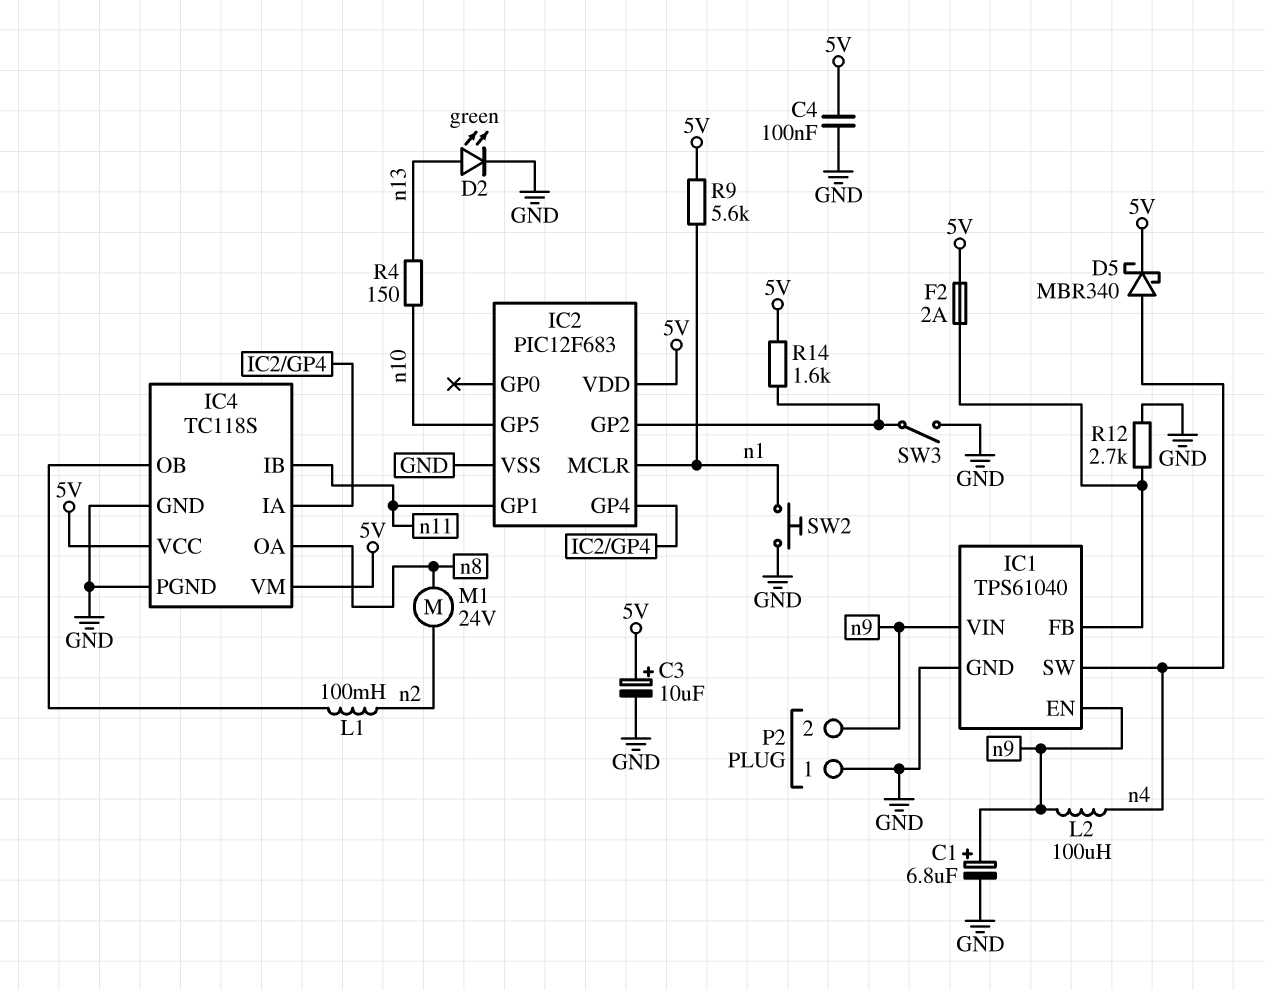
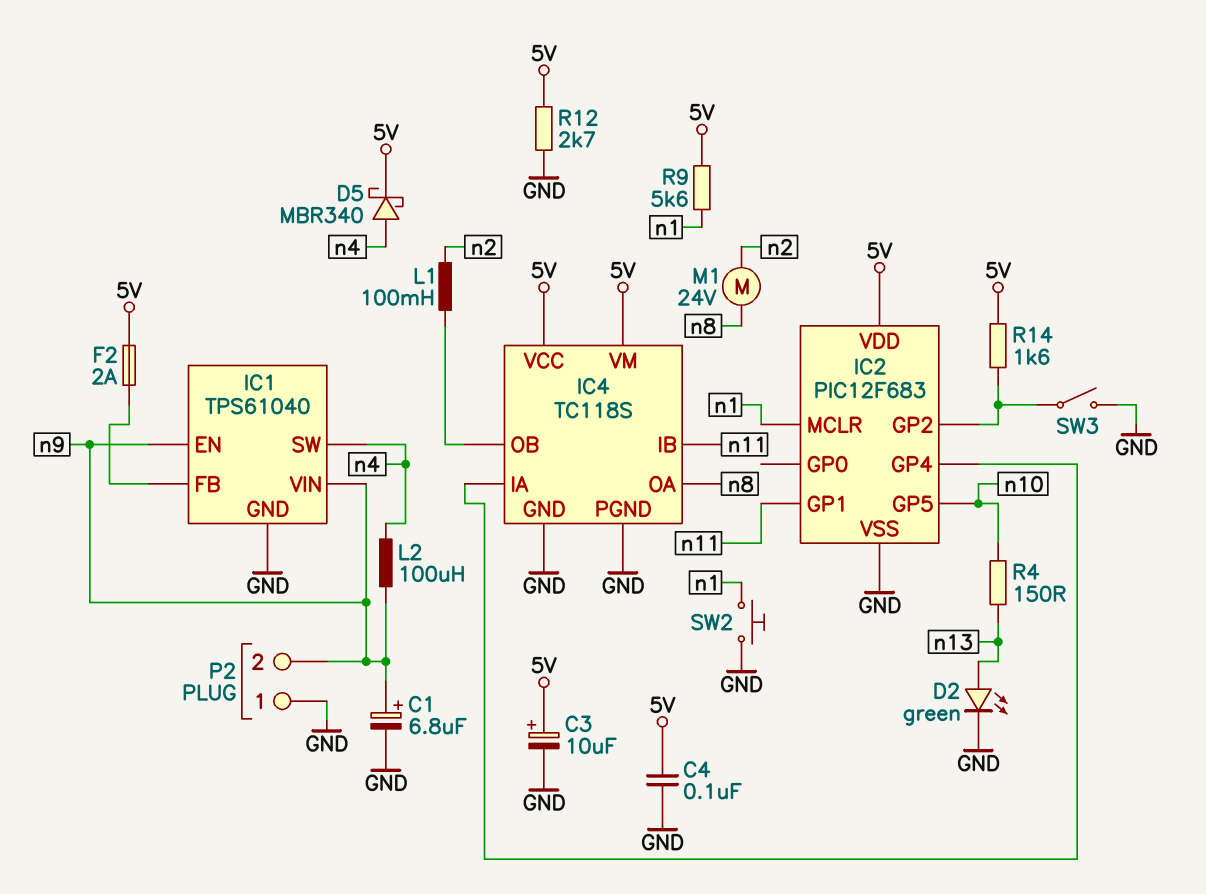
R12: 2.7k (GND, IC1/FB) -> 2.7k (5V, GND)

